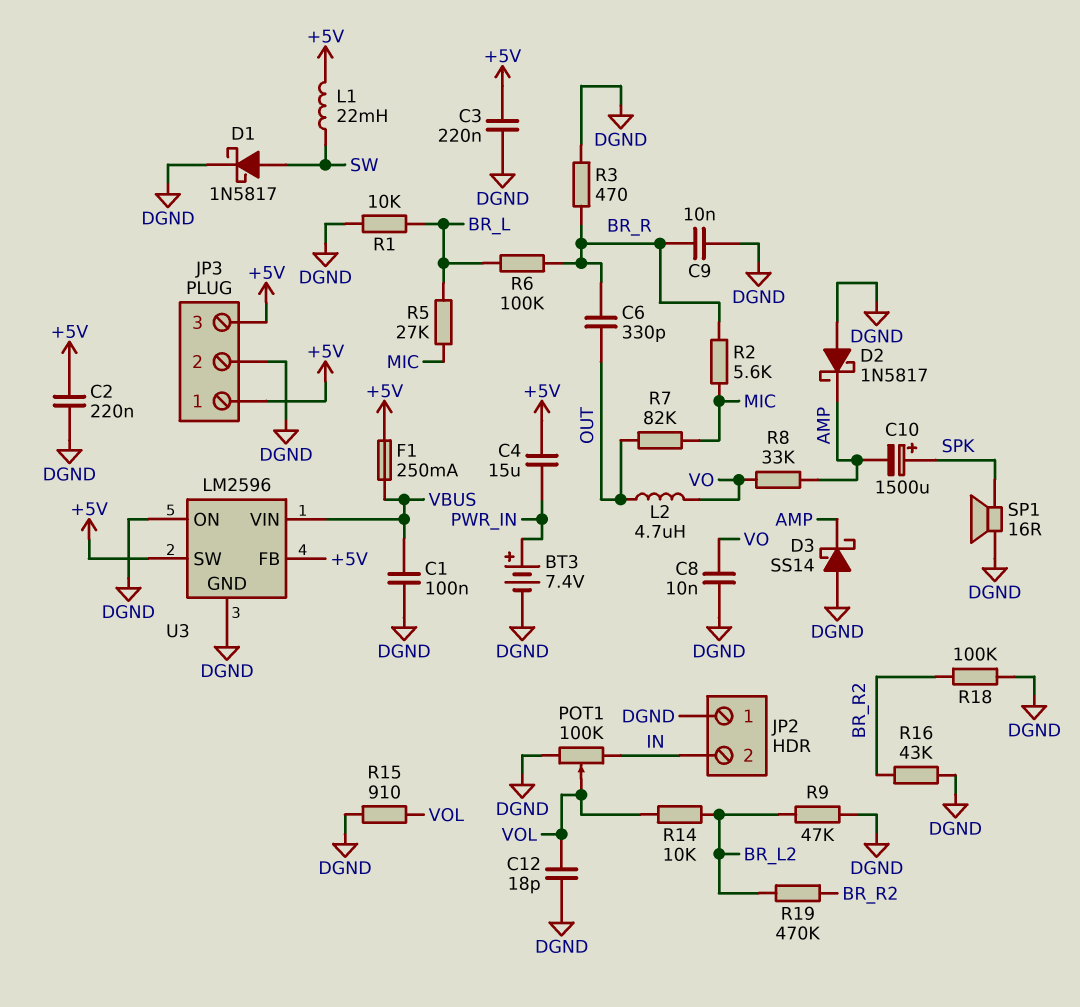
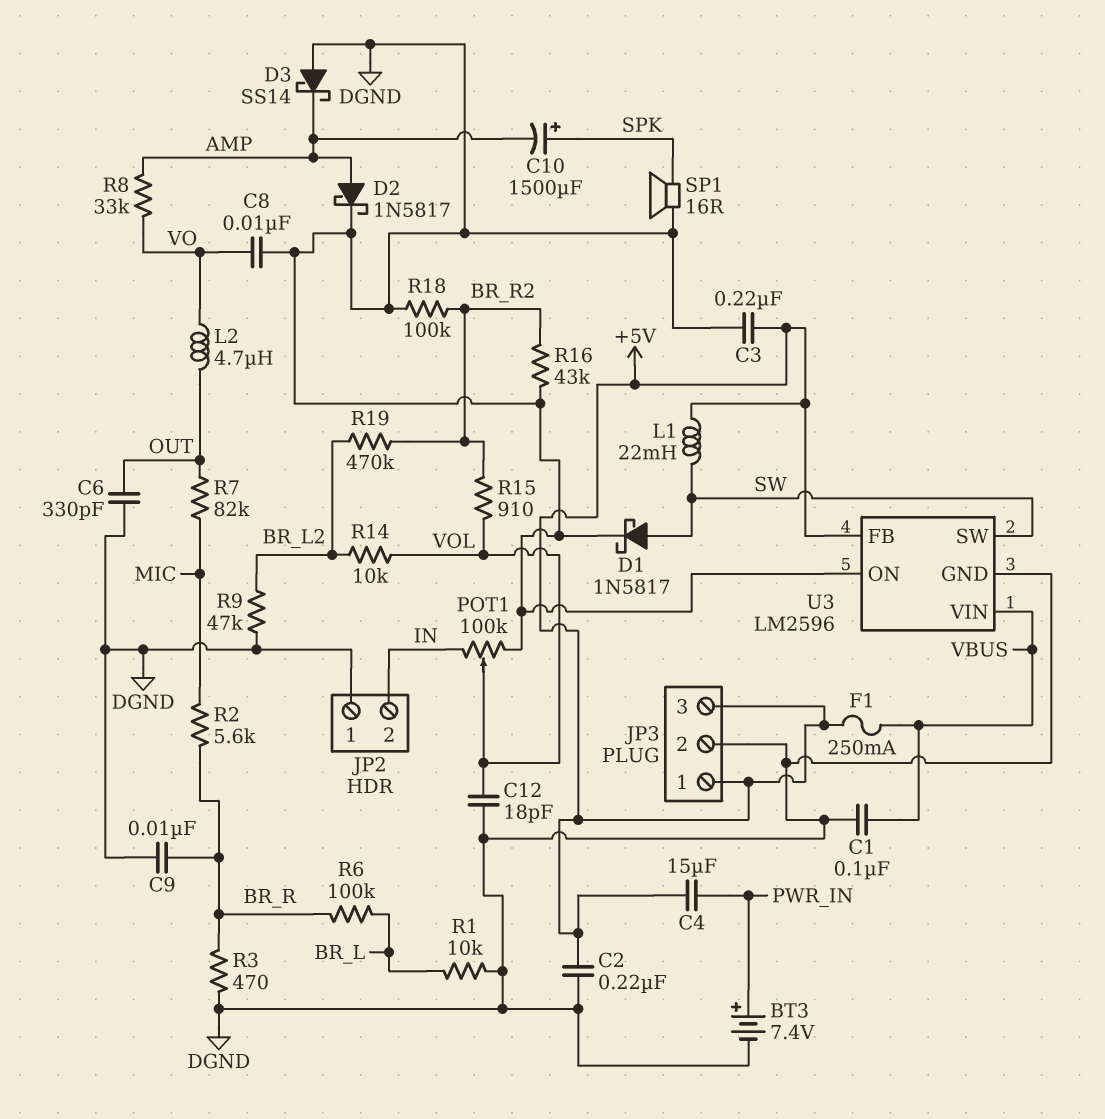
C6: 330pF (BR_R, OUT) -> 330pF (DGND, OUT)
D2: schottky 1N5817 (A DGND, K AMP) -> schottky 1N5817 (A AMP, K DGND)
R5: 27k (BR_L, MIC) -> none
R15: 910 (DGND, VOL) -> 910 (BR_R2, VOL)
U3 pin SW: +5V -> SW

